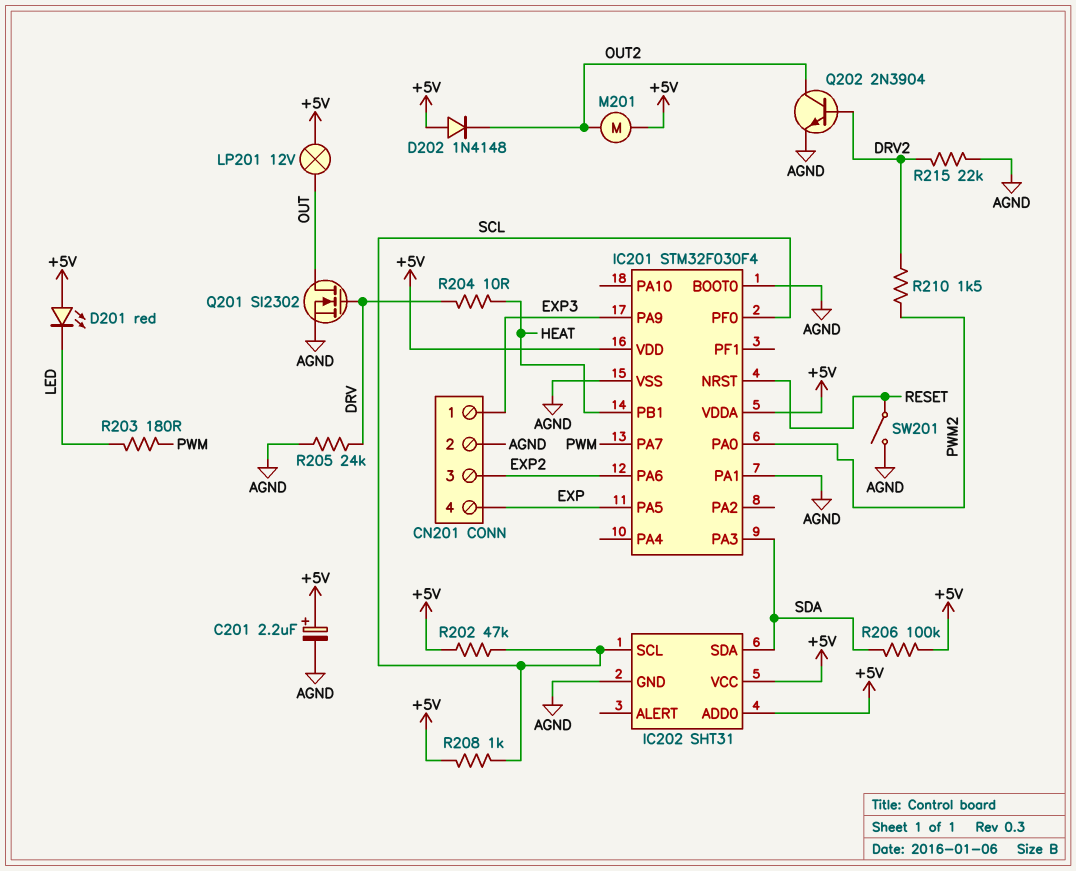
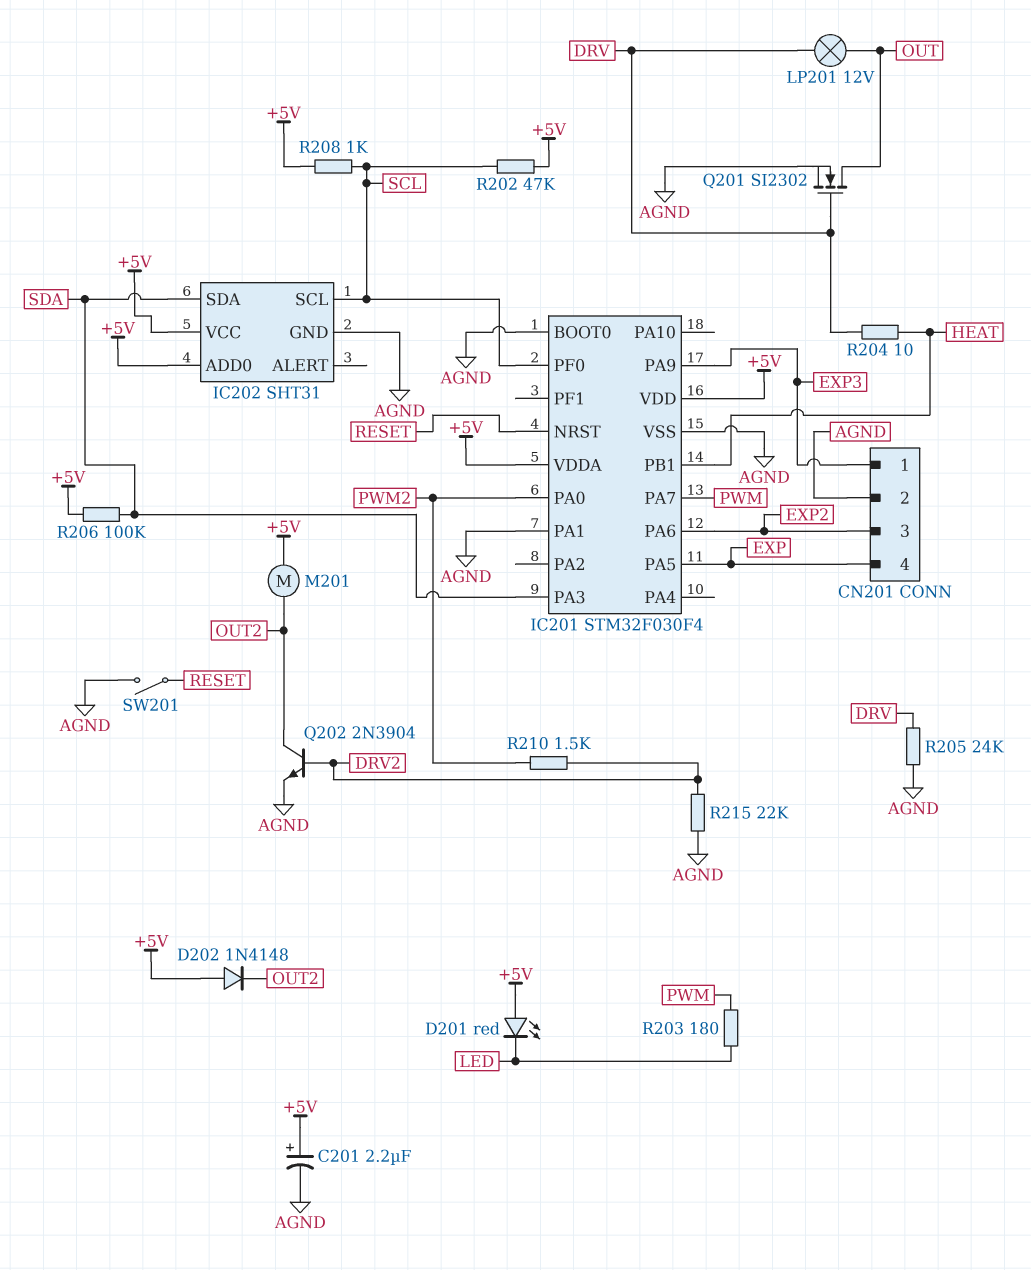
LP201: lamp 12V (+5V, OUT) -> lamp 12V (DRV, OUT)

